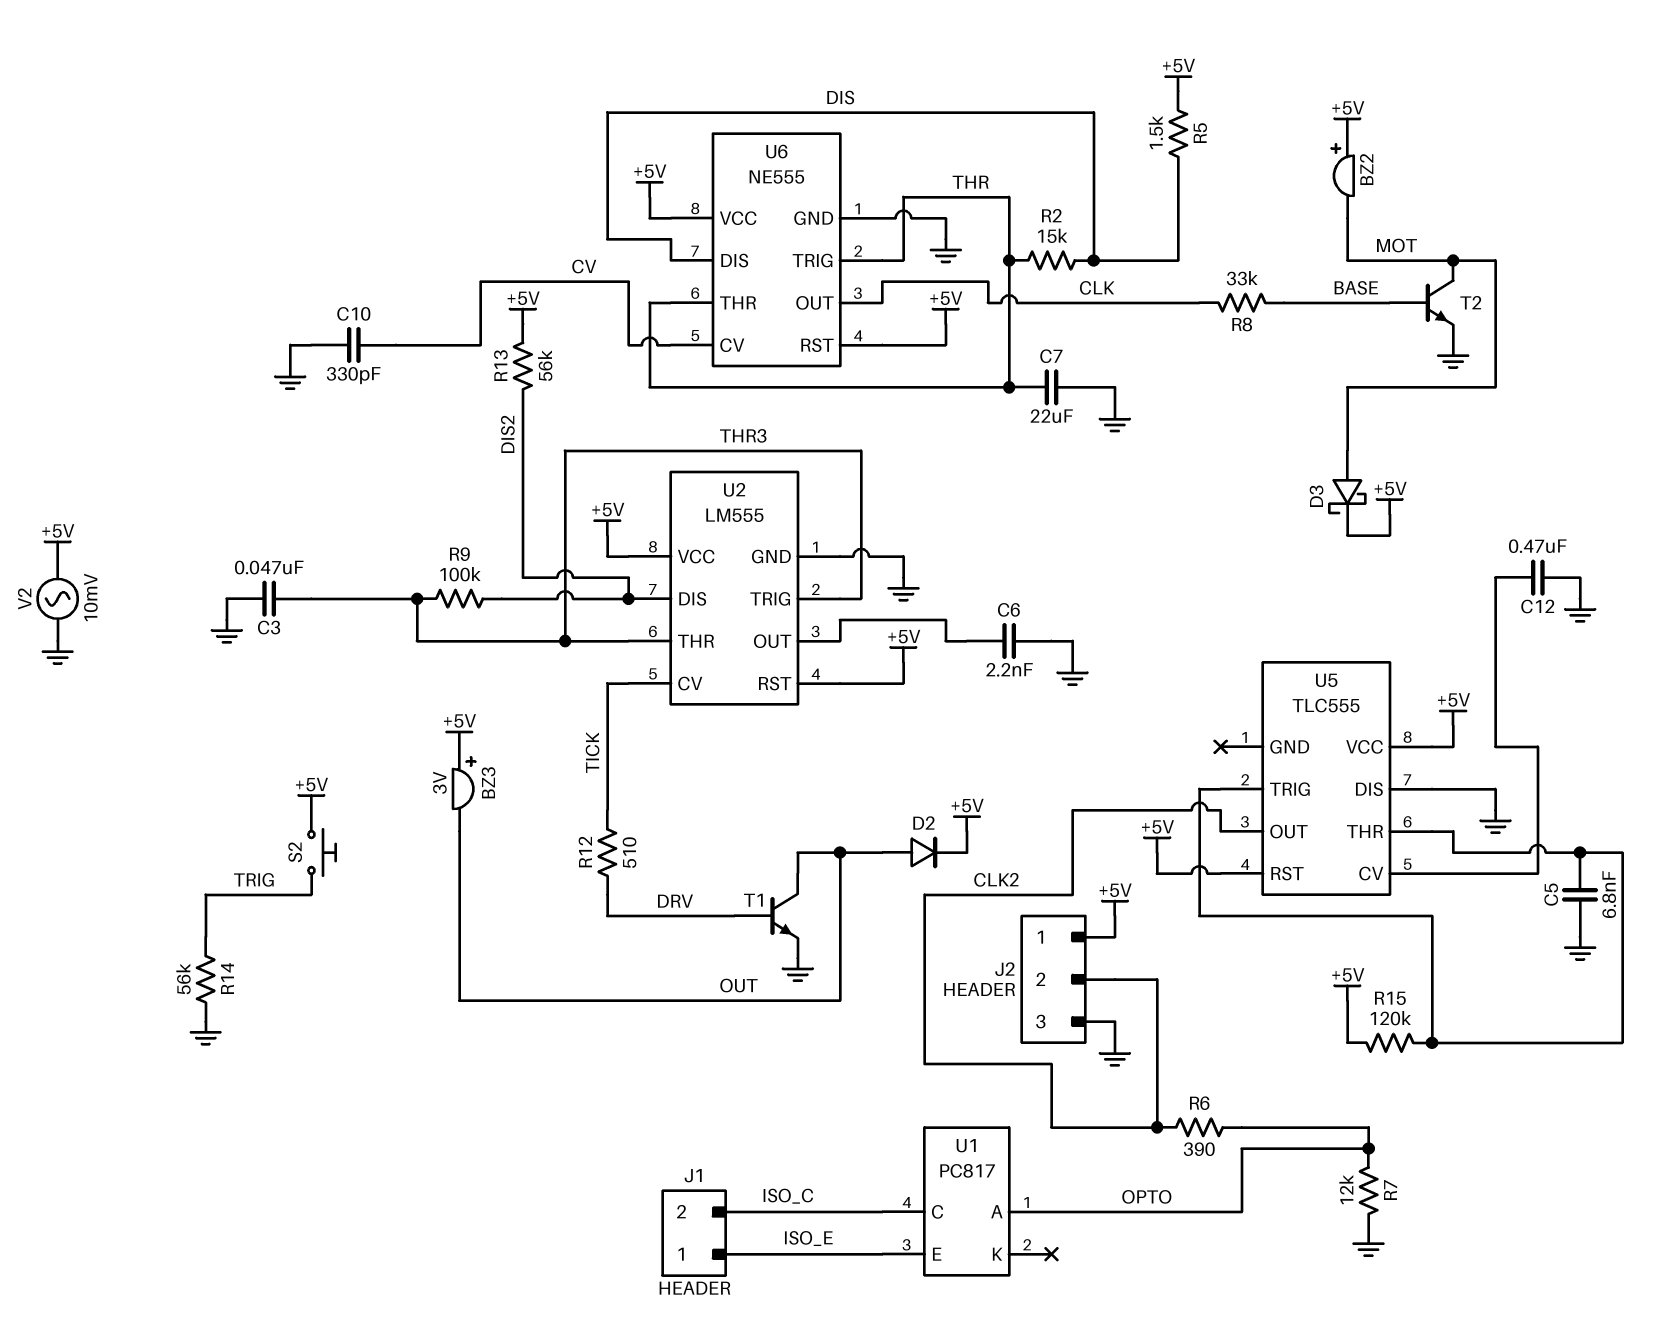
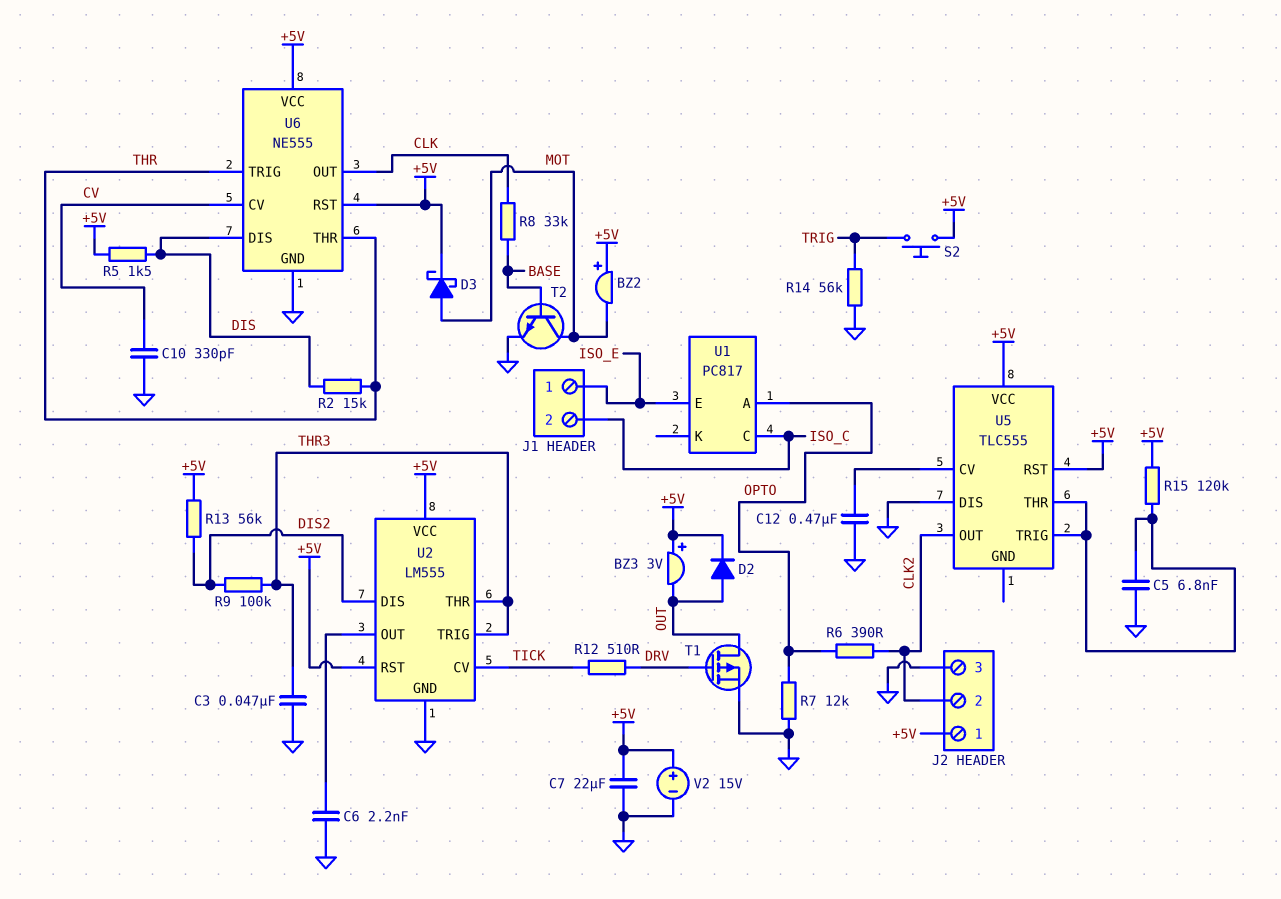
C7: 22uF (GND, THR) -> 22uF (+5V, GND)
T1: NPN (B DRV, C OUT, E GND) -> PMOS (G DRV, D OUT, S GND)
V2: AC 10mV (+5V, GND) -> 15V (plus +5V, minus GND)

